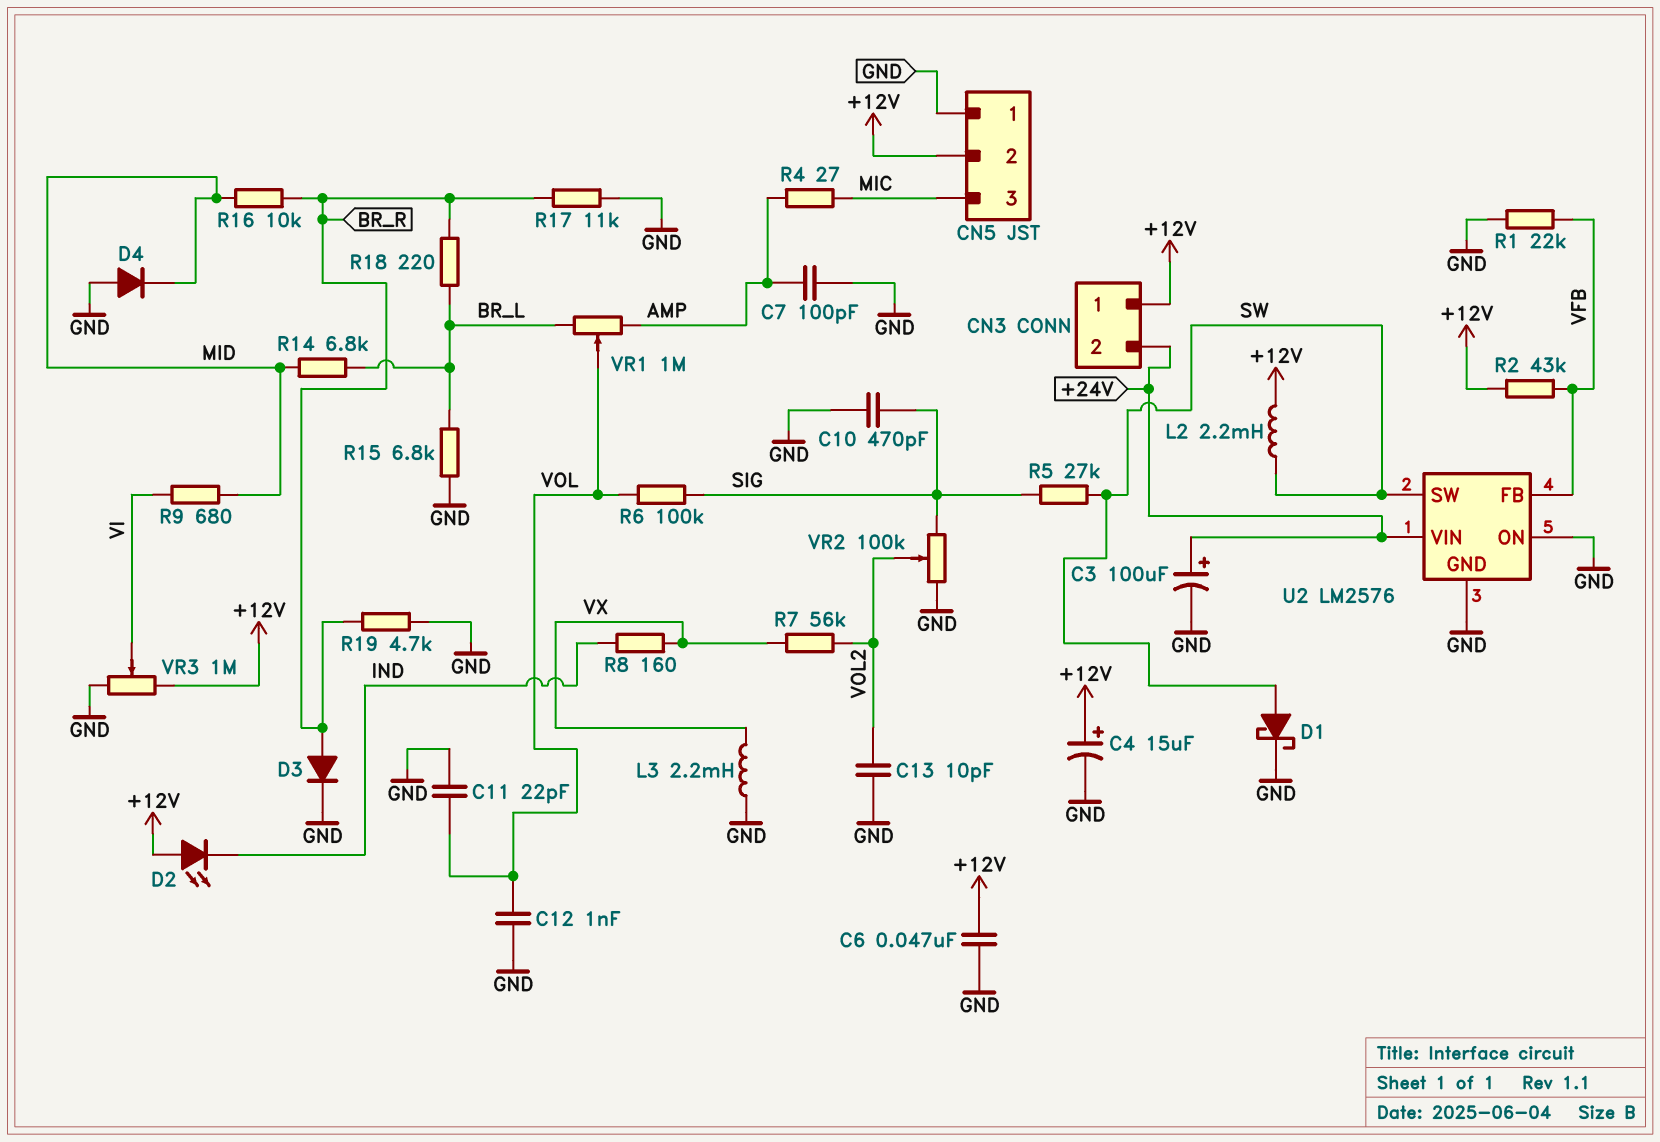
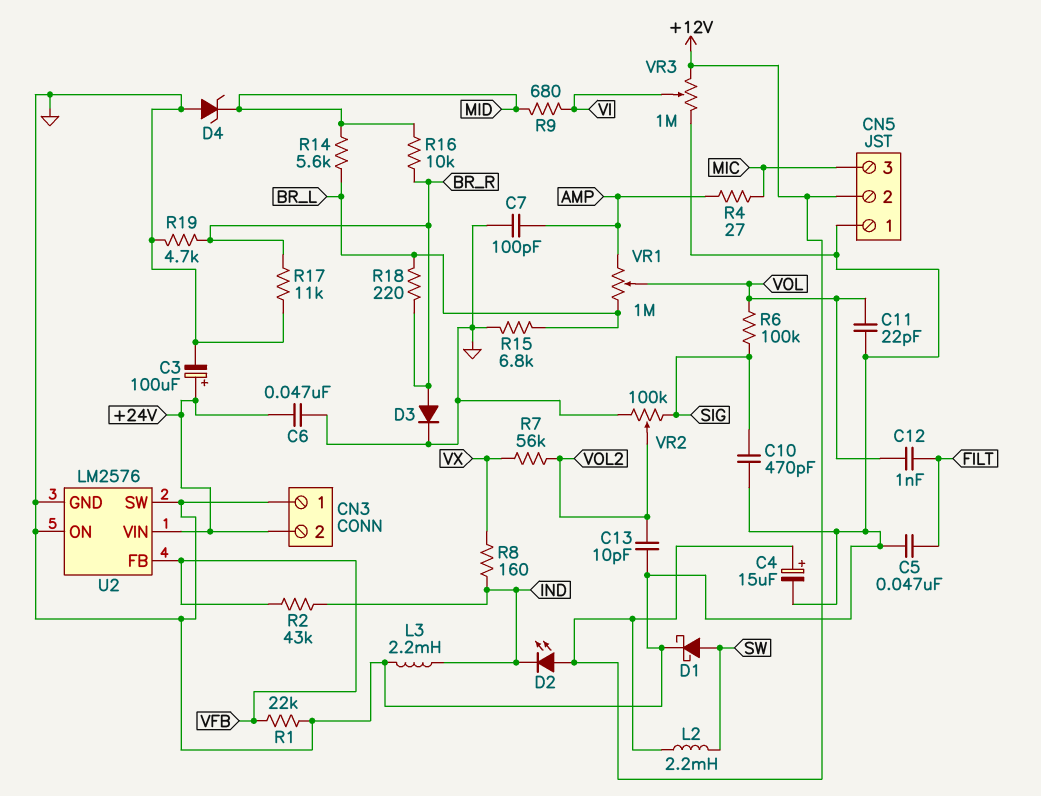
C5: none -> 47nF (FILT, GND)
C6: 47nF (+12V, GND) -> 47nF (+24V, GND)
C12: 1nF (GND, VOL) -> 1nF (FILT, VOL)
CN3 pin 1: +12V -> GND
D4: diode (A GND, K MID) -> zener (A GND, K MID)
L3: 2.2mH (GND, VX) -> 2.2mH (GND, IND)
R2: 43k (+12V, VFB) -> 43k (IND, VFB)
R5: 27k (SIG, SW) -> none
R14: 6.8k (BR_L, MID) -> 5.6k (BR_L, MID)
U2 pin SW: SW -> GND

